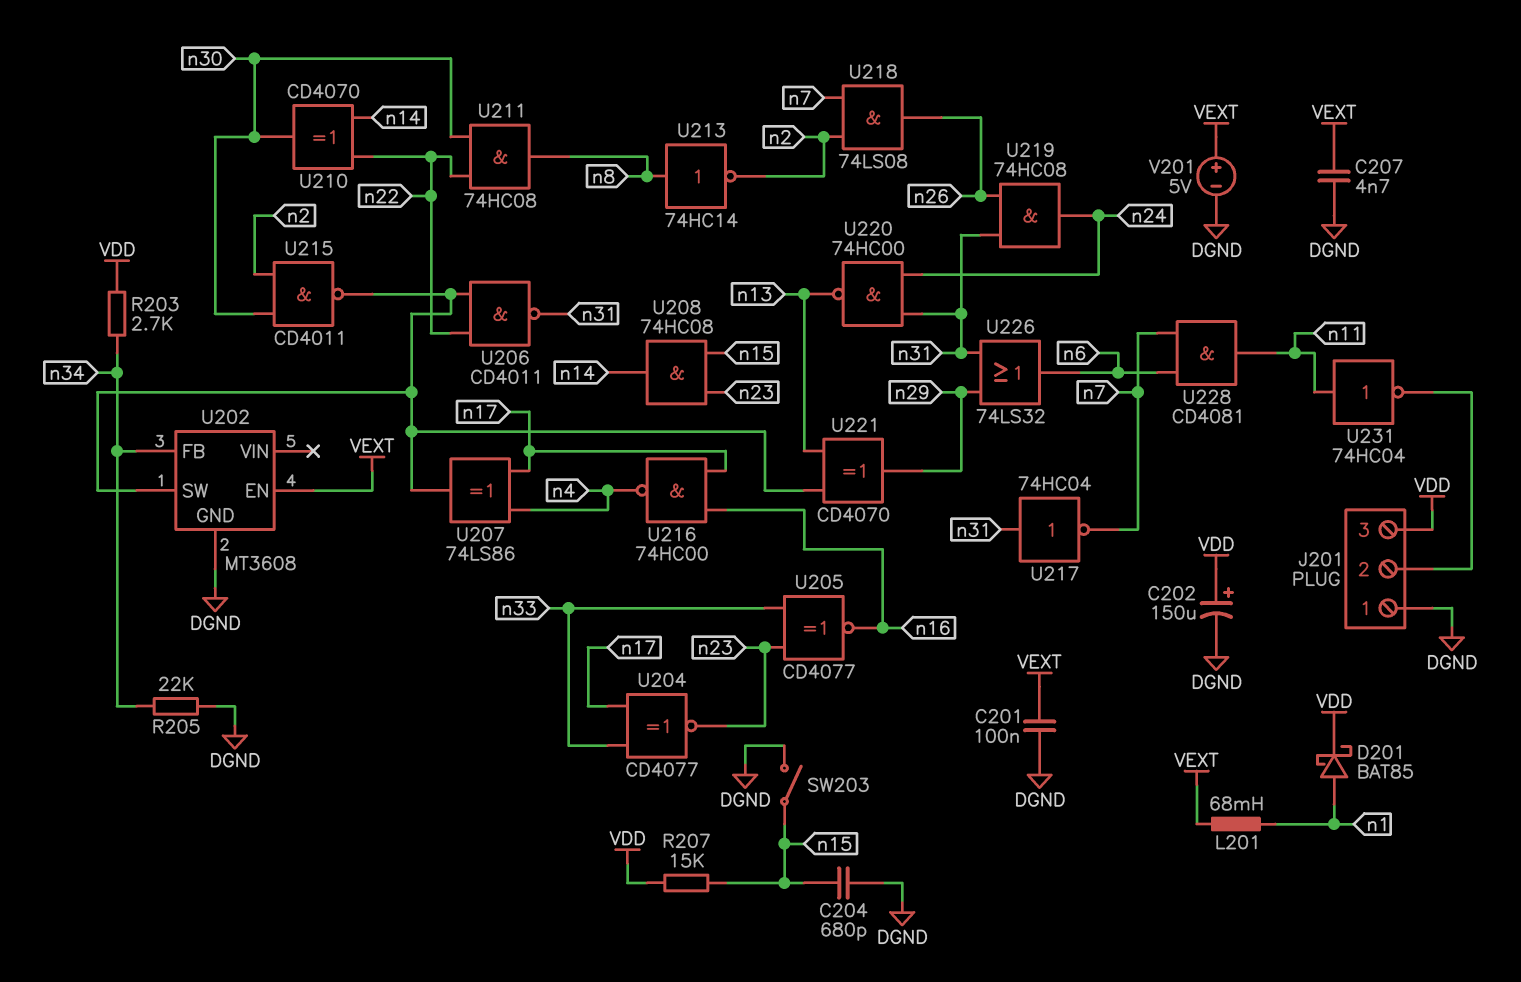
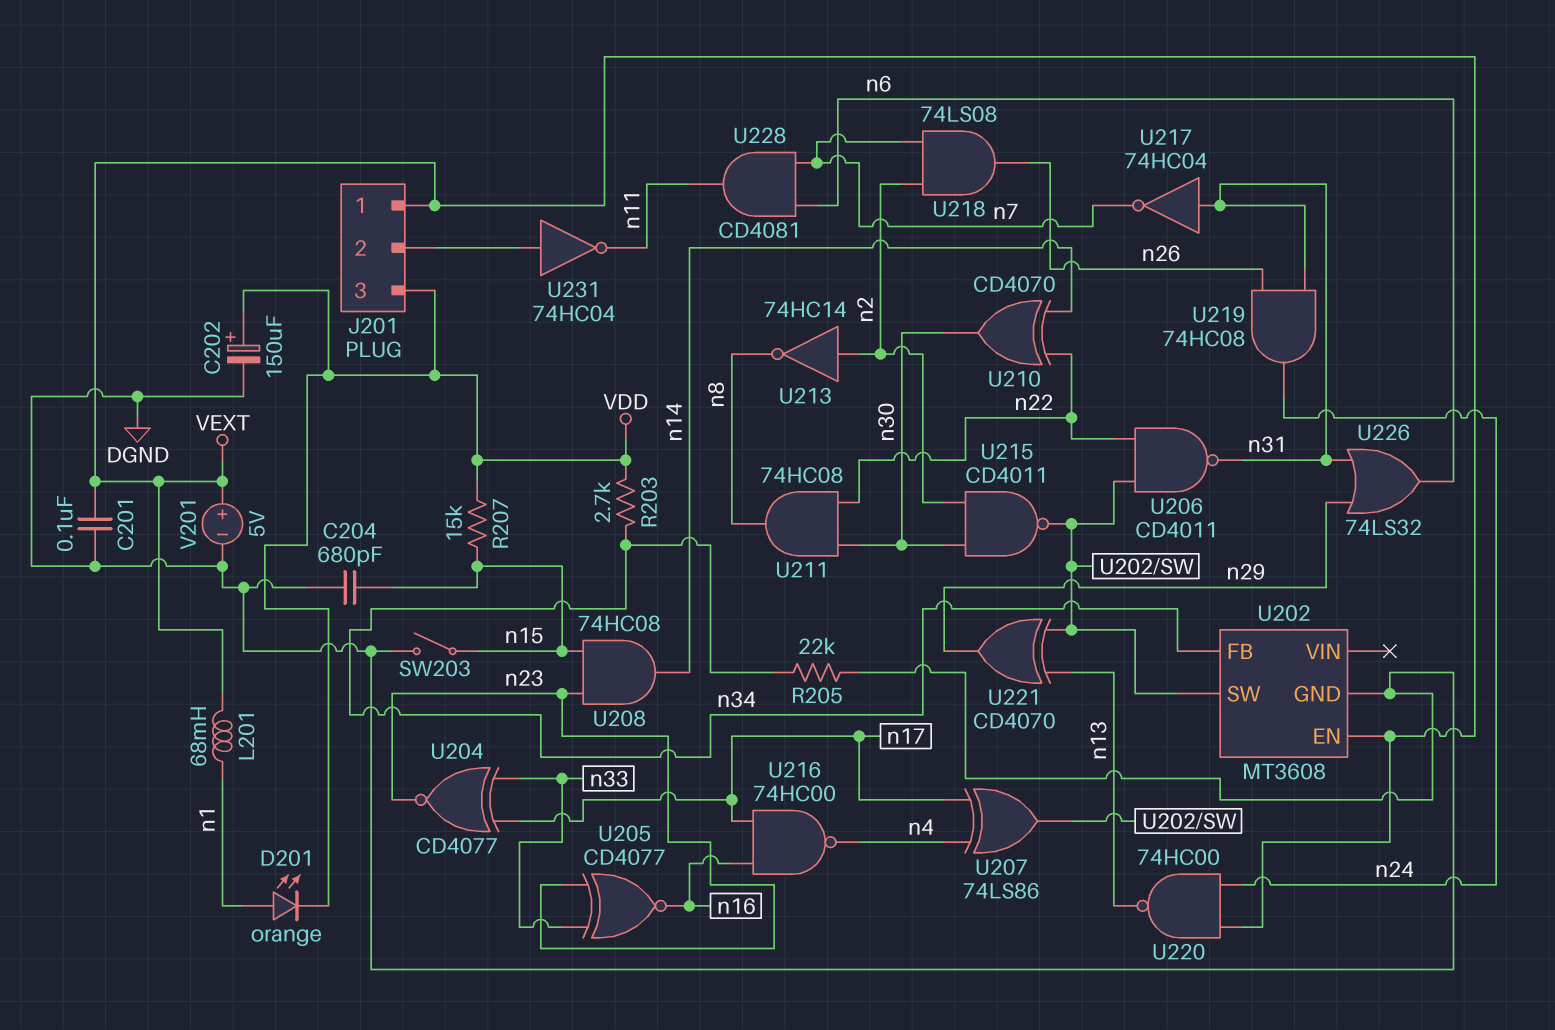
C207: 4.7nF (DGND, VEXT) -> none
D201: schottky BAT85 (A n1, K VDD) -> LED orange (A n1, K VDD)
J201 pin 1: DGND -> VEXT
U213: NOT 74HC14 (in n8, out n2) -> NOT 74HC14 (in n2, out n8)
U220: NAND 74HC00 (in n24, in n31, out n13) -> NAND 74HC00 (in VEXT, in n24, out n13)
U231: NOT 74HC04 (in n11, out J201/2) -> NOT 74HC04 (in J201/2, out n11)

